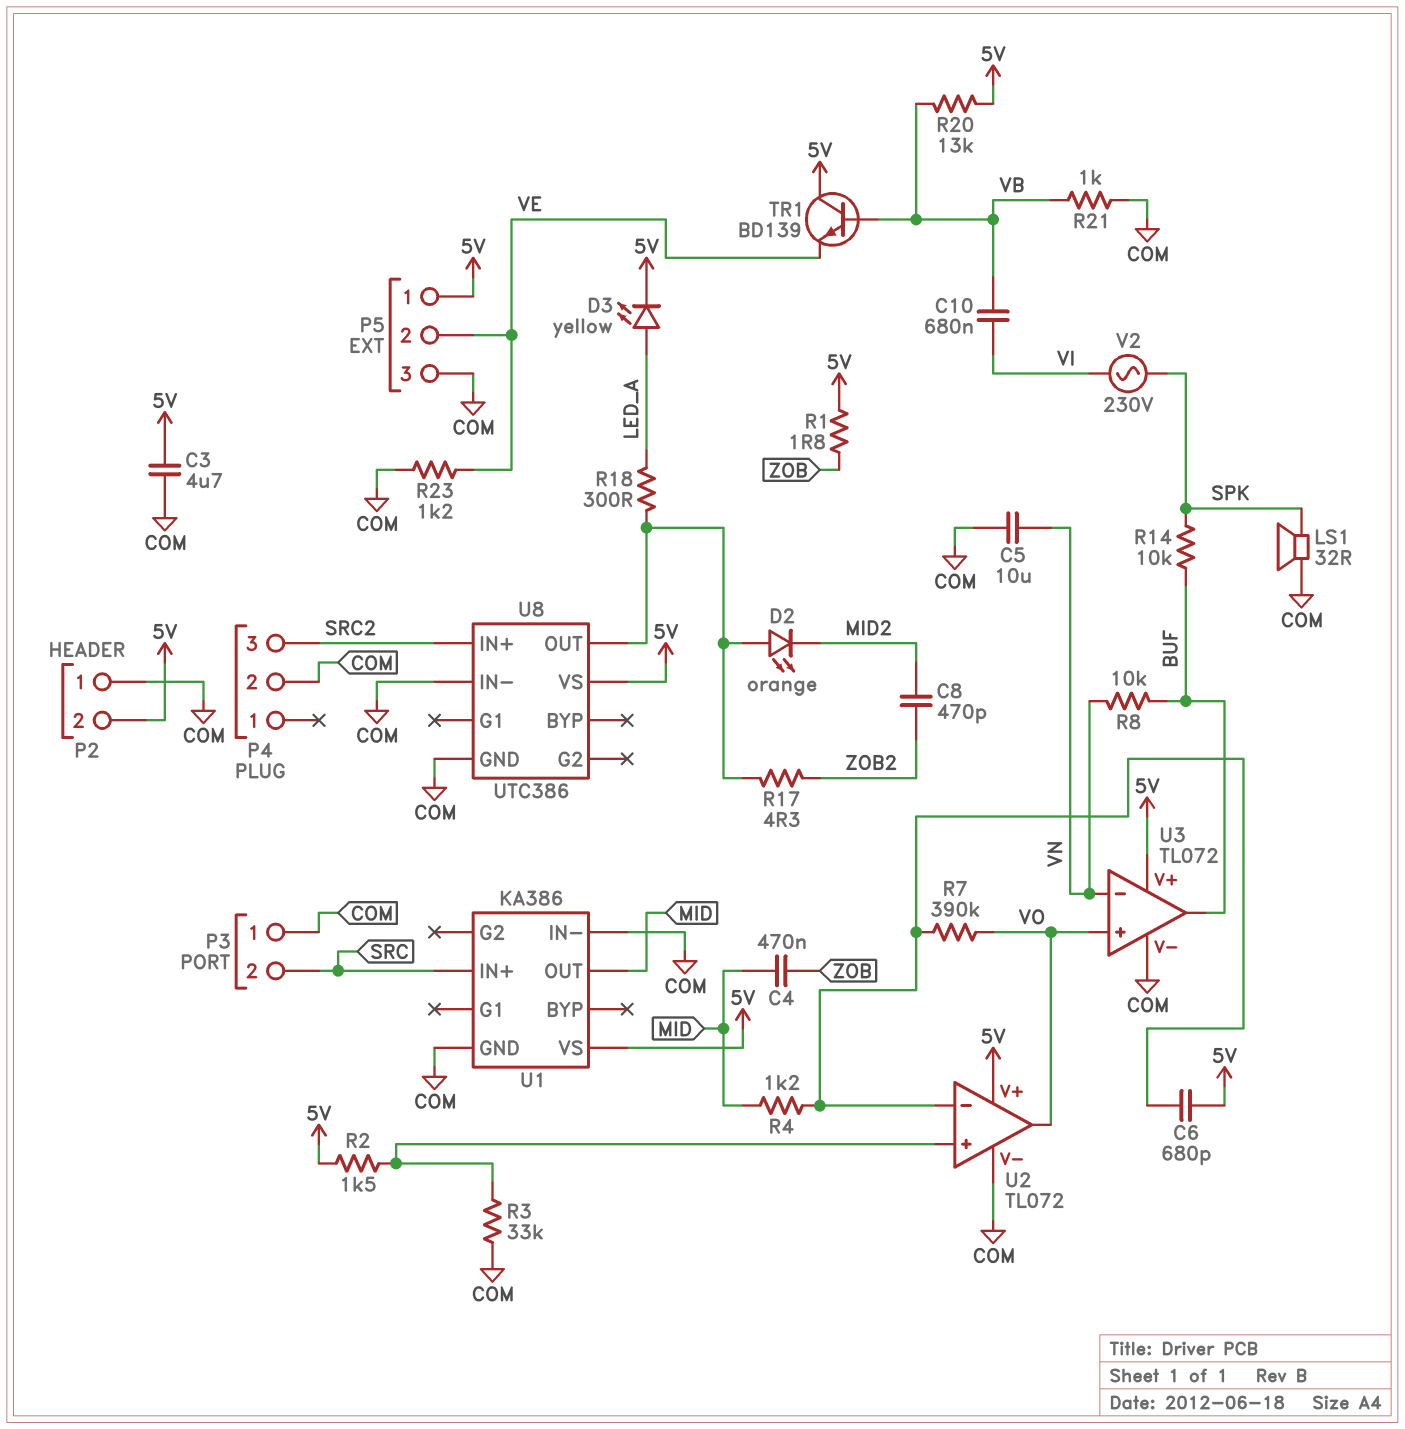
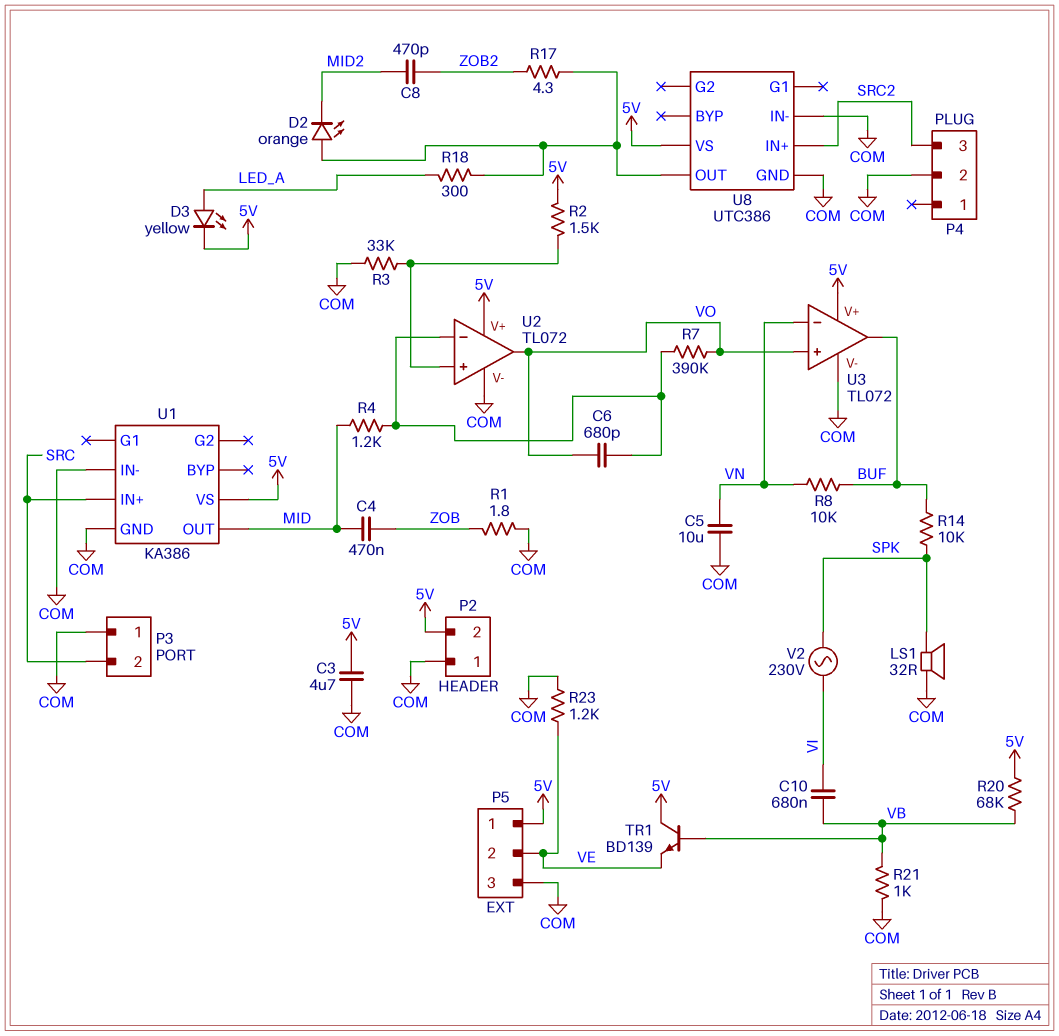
C6: 680pF (5V, U2/in-) -> 680pF (U2/in-, VO)
R1: 1.8 (5V, ZOB) -> 1.8 (COM, ZOB)
R20: 13k (5V, VB) -> 68k (5V, VB)

